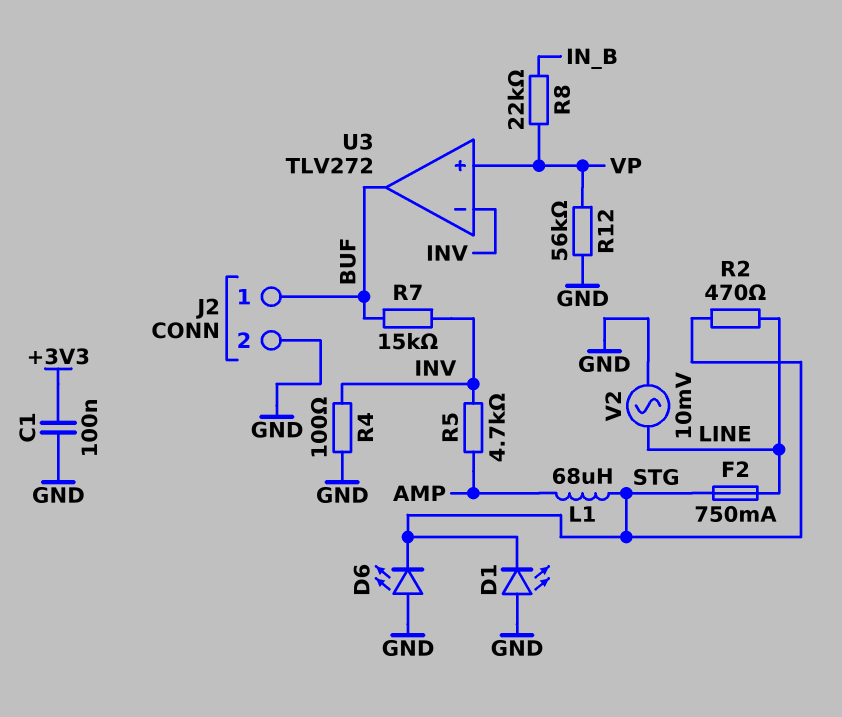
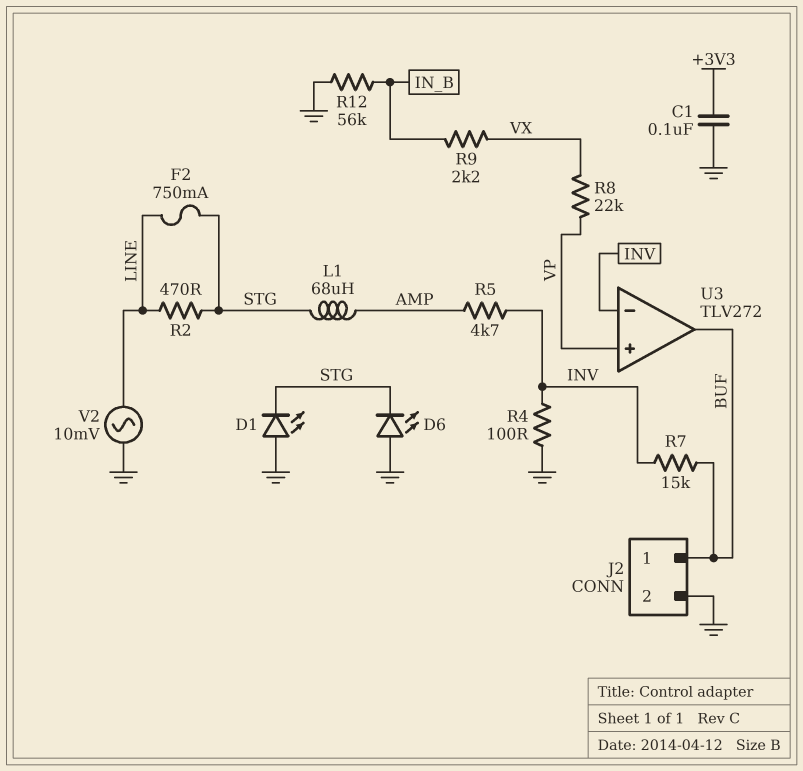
R8: 22k (IN_B, VP) -> 22k (VP, VX)
R9: none -> 2.2k (IN_B, VX)
R12: 56k (GND, VP) -> 56k (GND, IN_B)

